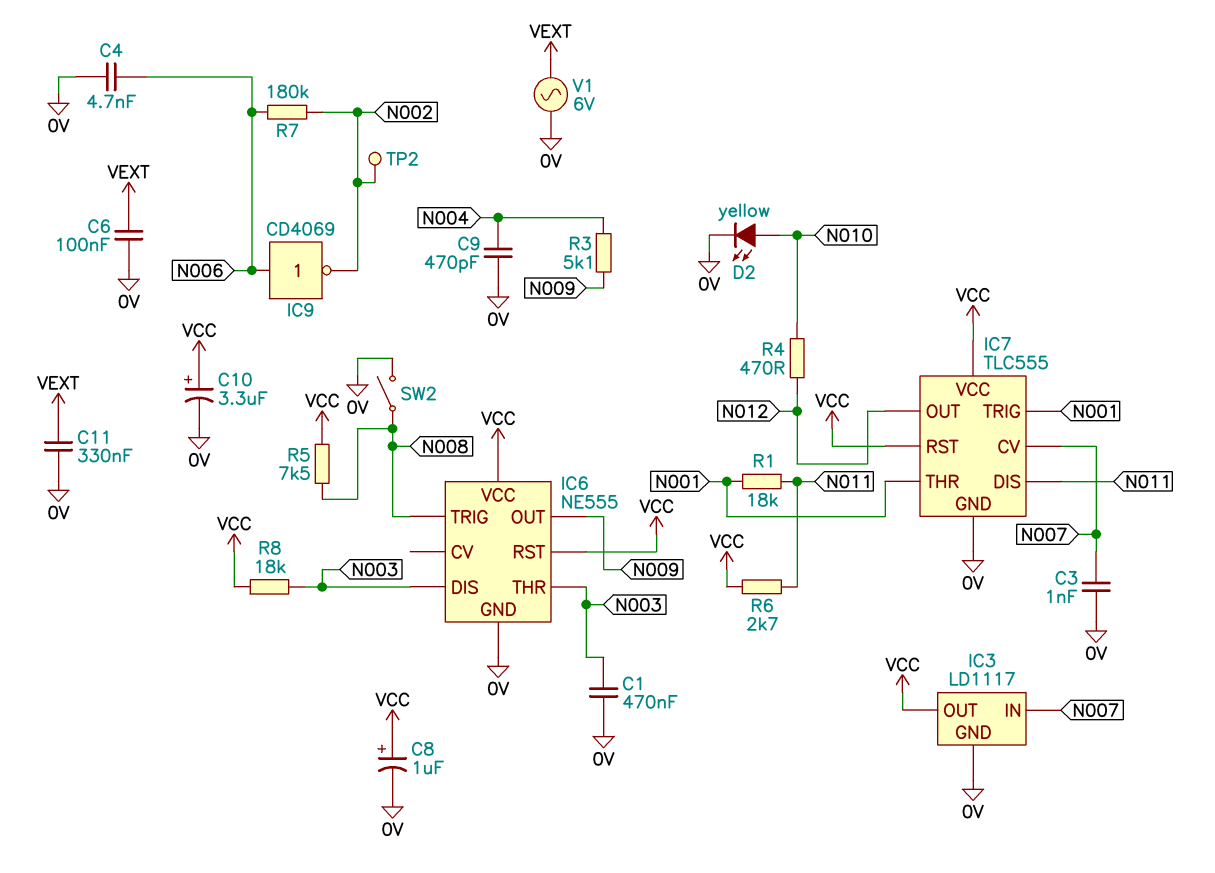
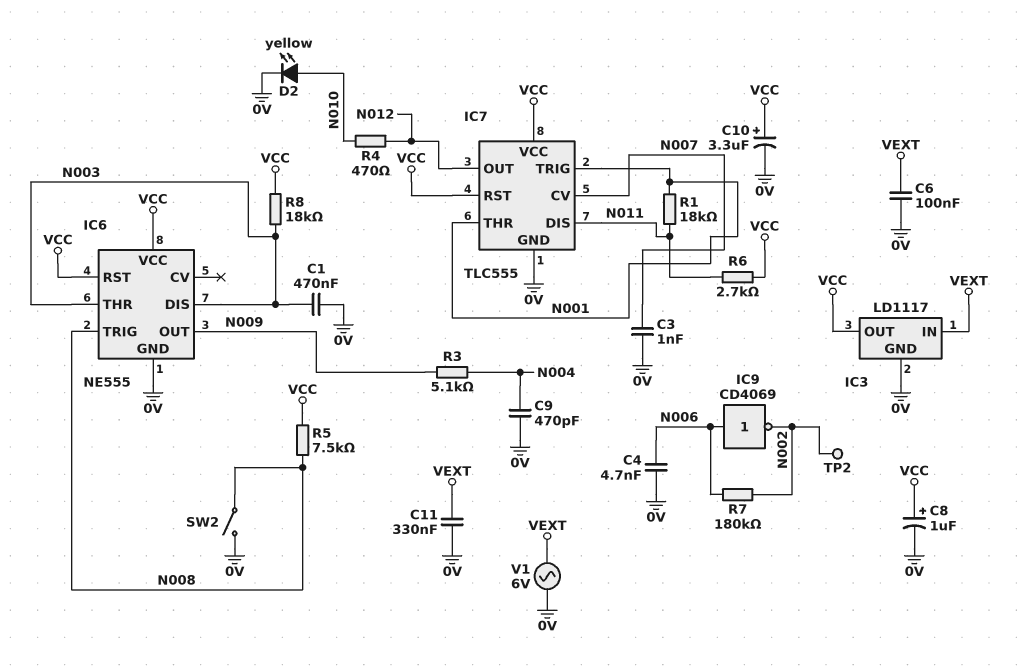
IC3 pin IN: N007 -> VEXT

